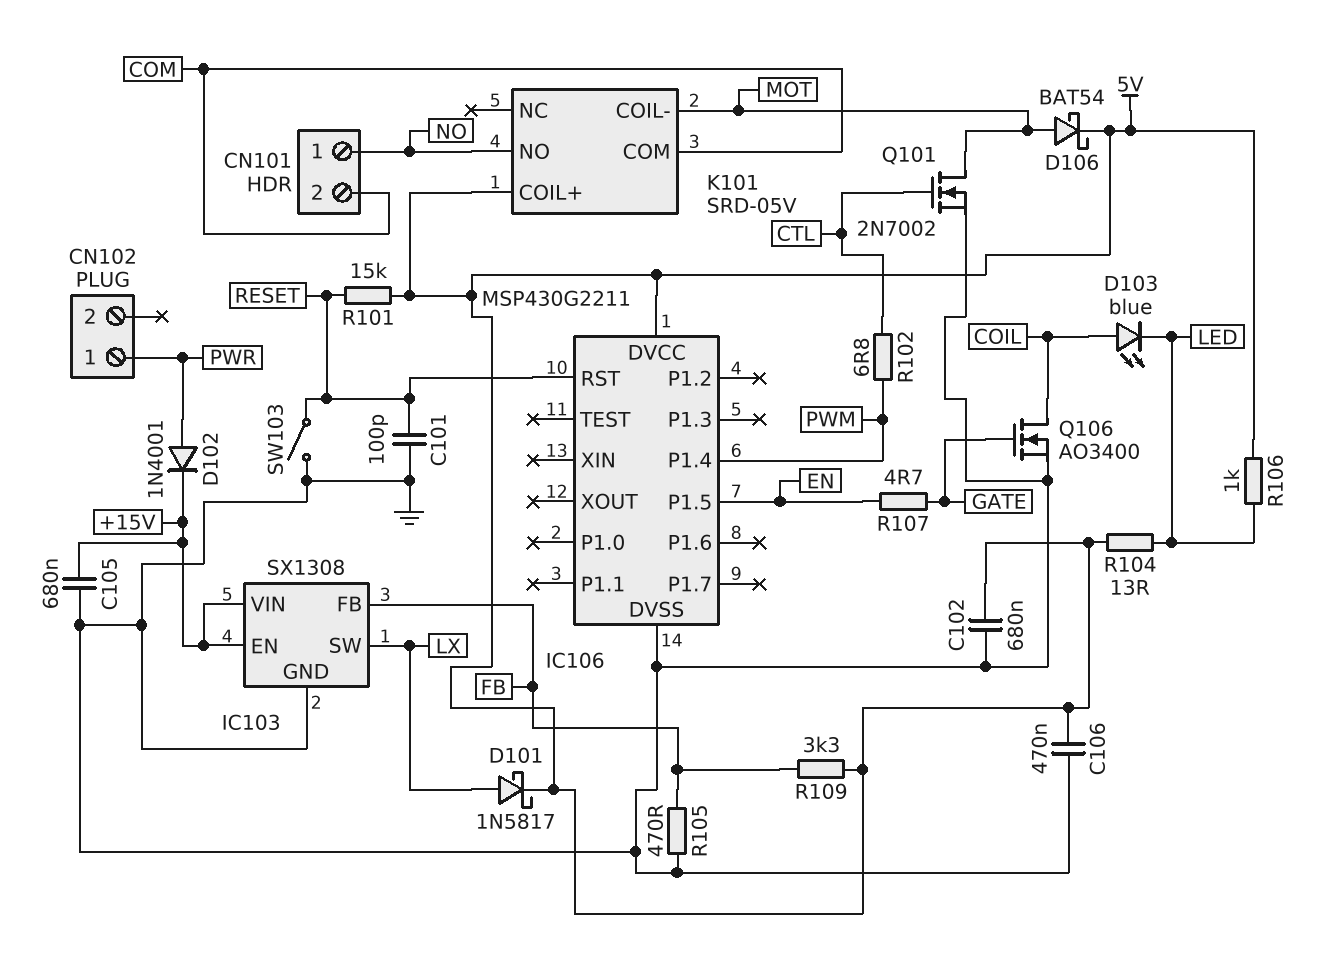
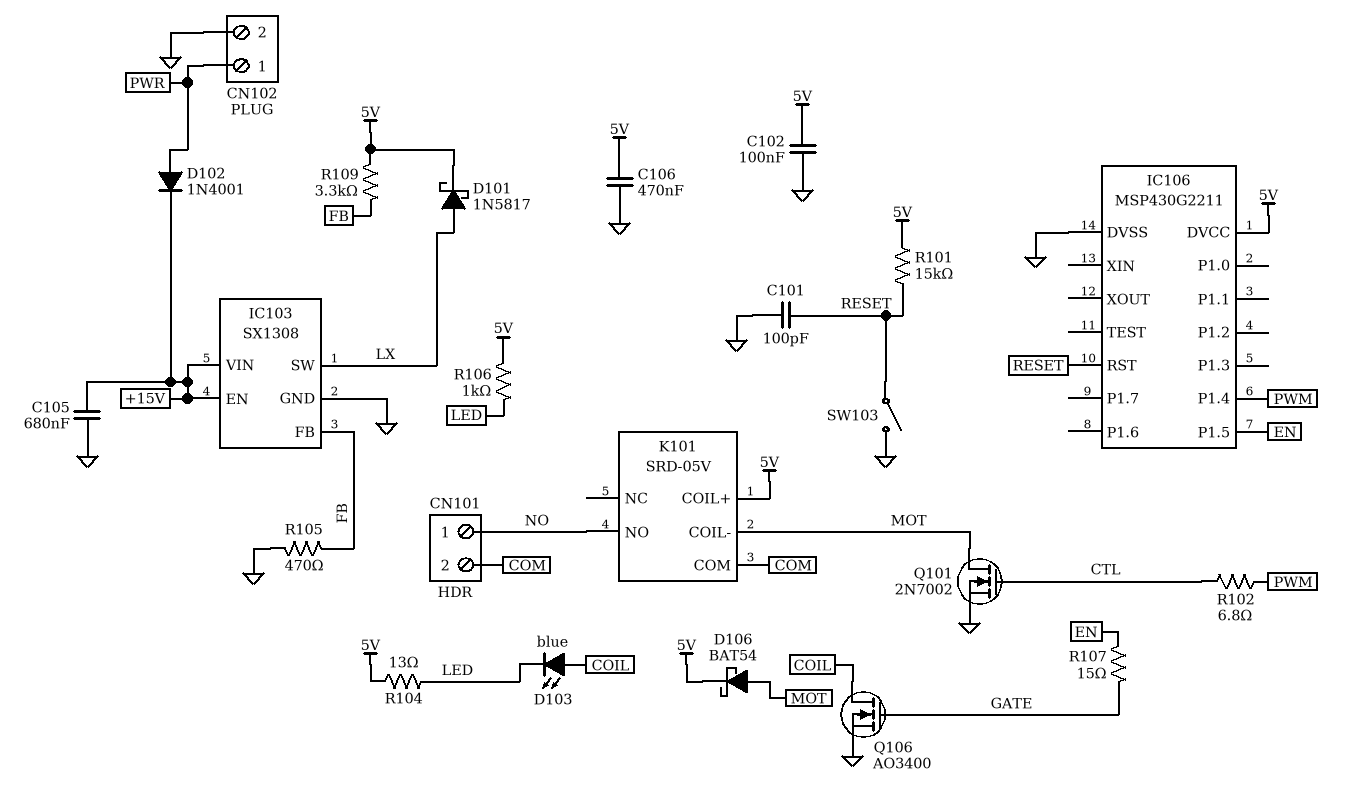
C102: 680nF (5V, GND) -> 100nF (5V, GND)
CN102 pin 2: none -> GND
R107: 4.7 (EN, GATE) -> 15 (EN, GATE)

